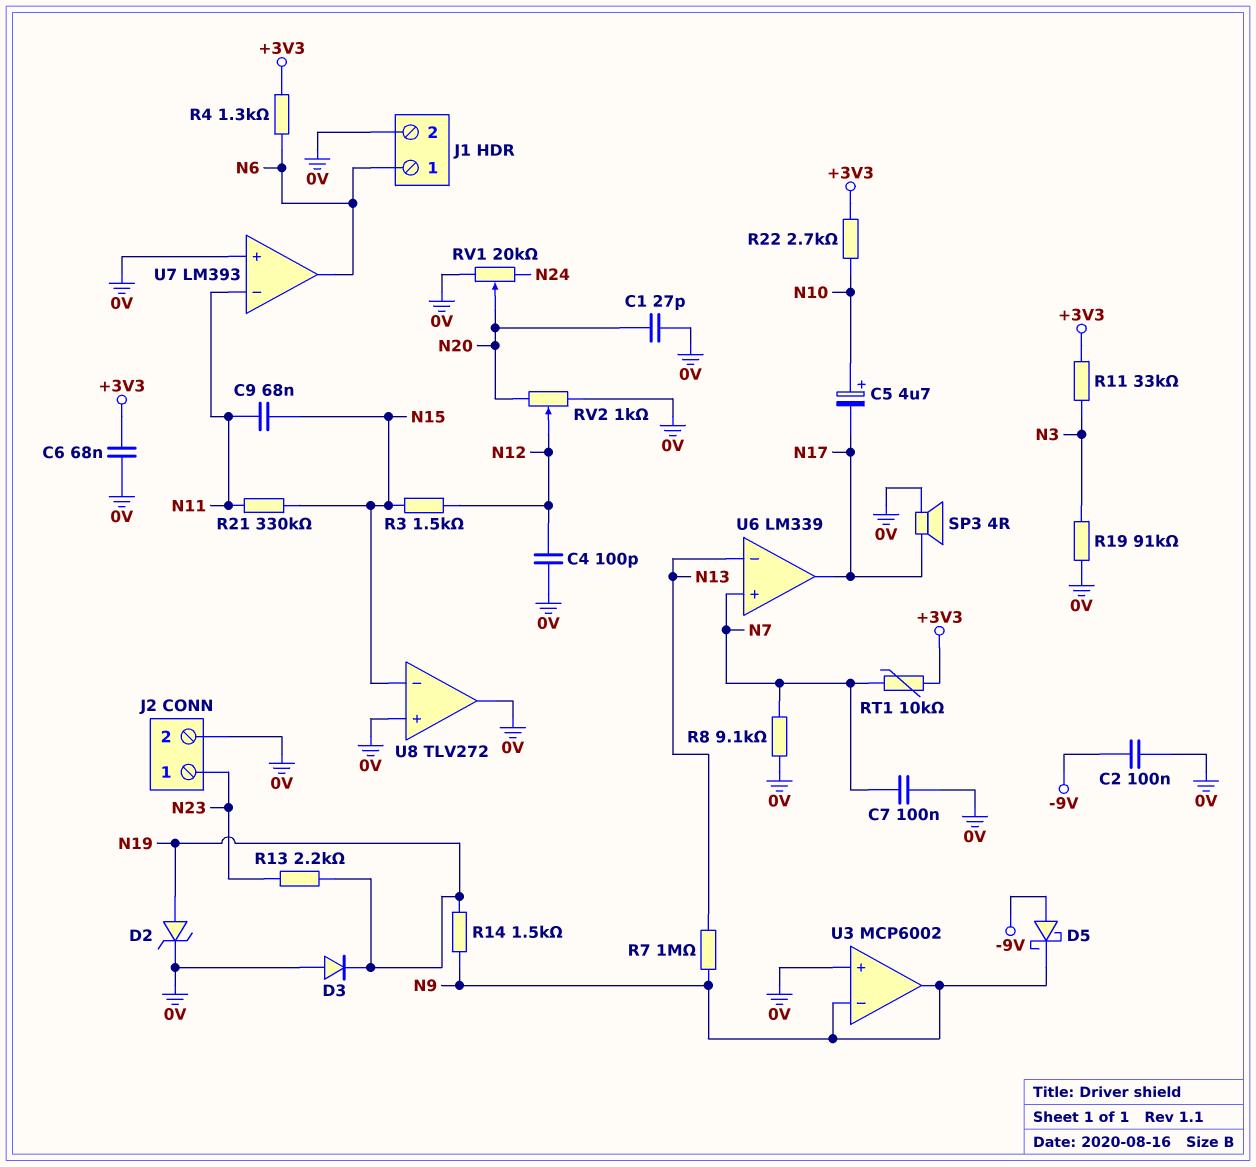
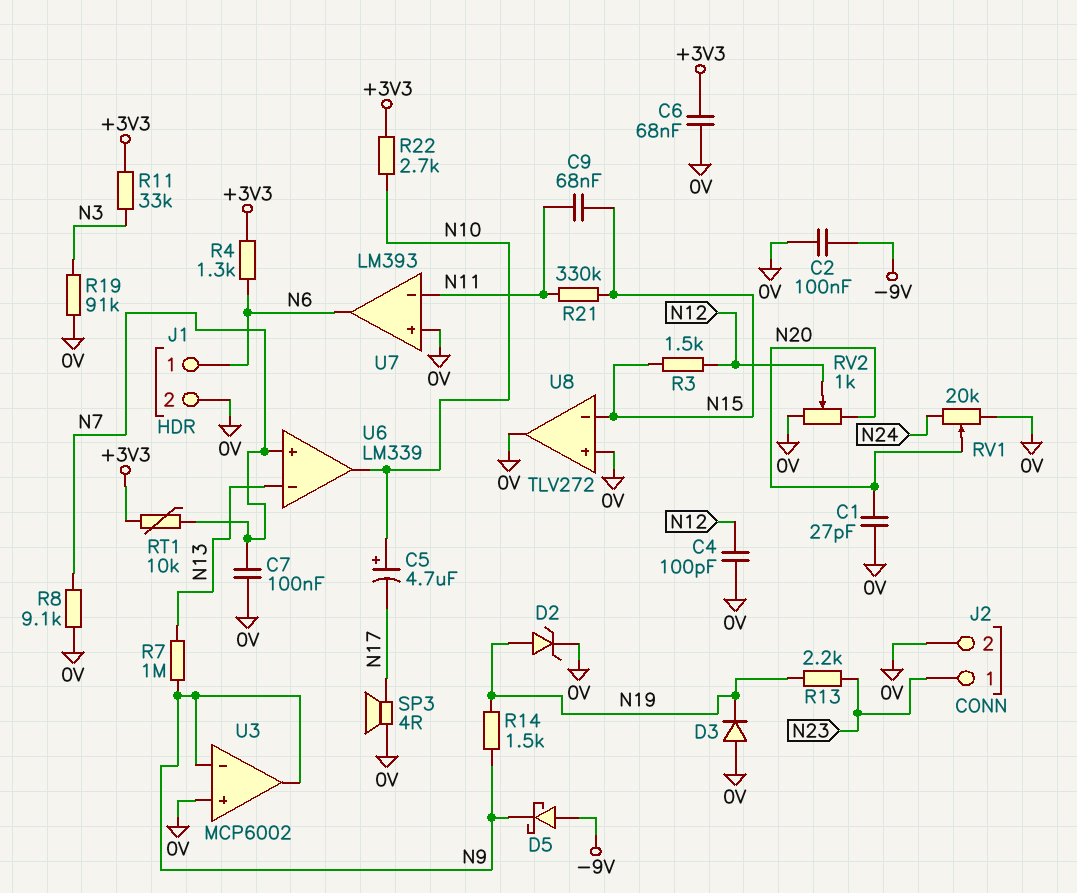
U6 pin out: N17 -> N10

